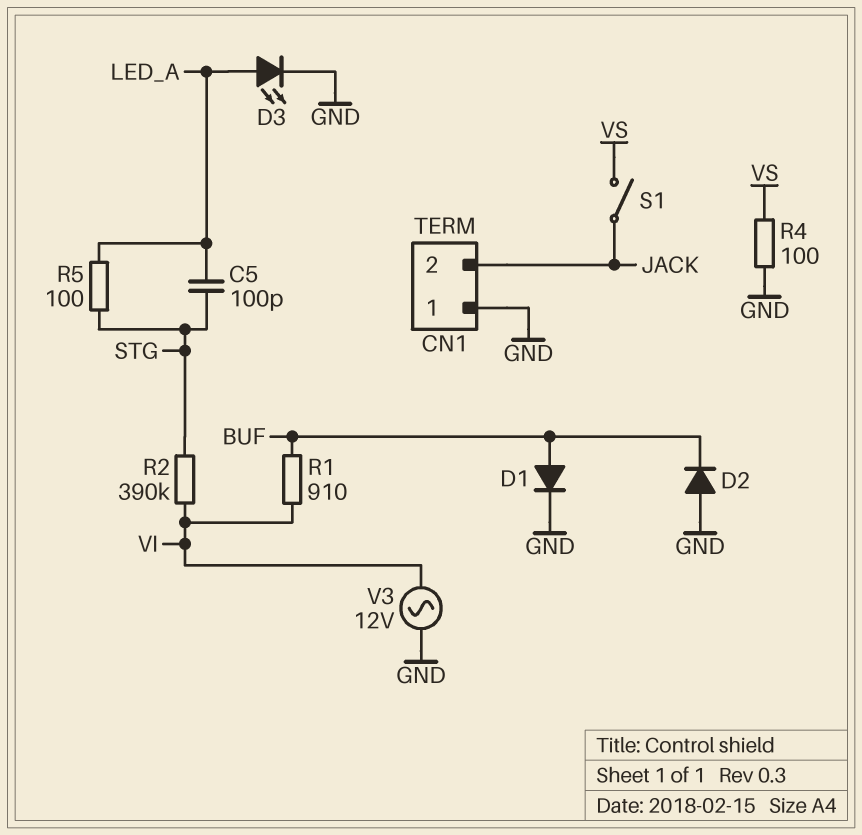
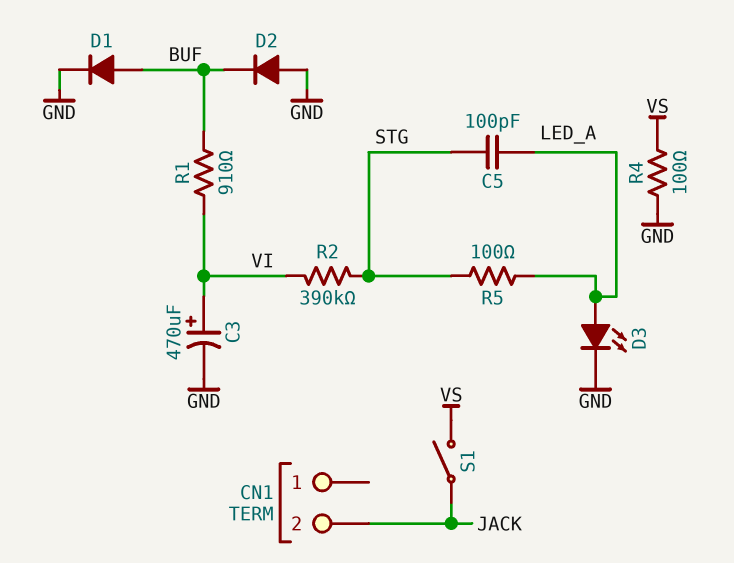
C3: none -> 470uF (plus VI, minus GND)
CN1 pin 1: GND -> none
V3: AC 12V (GND, VI) -> none

